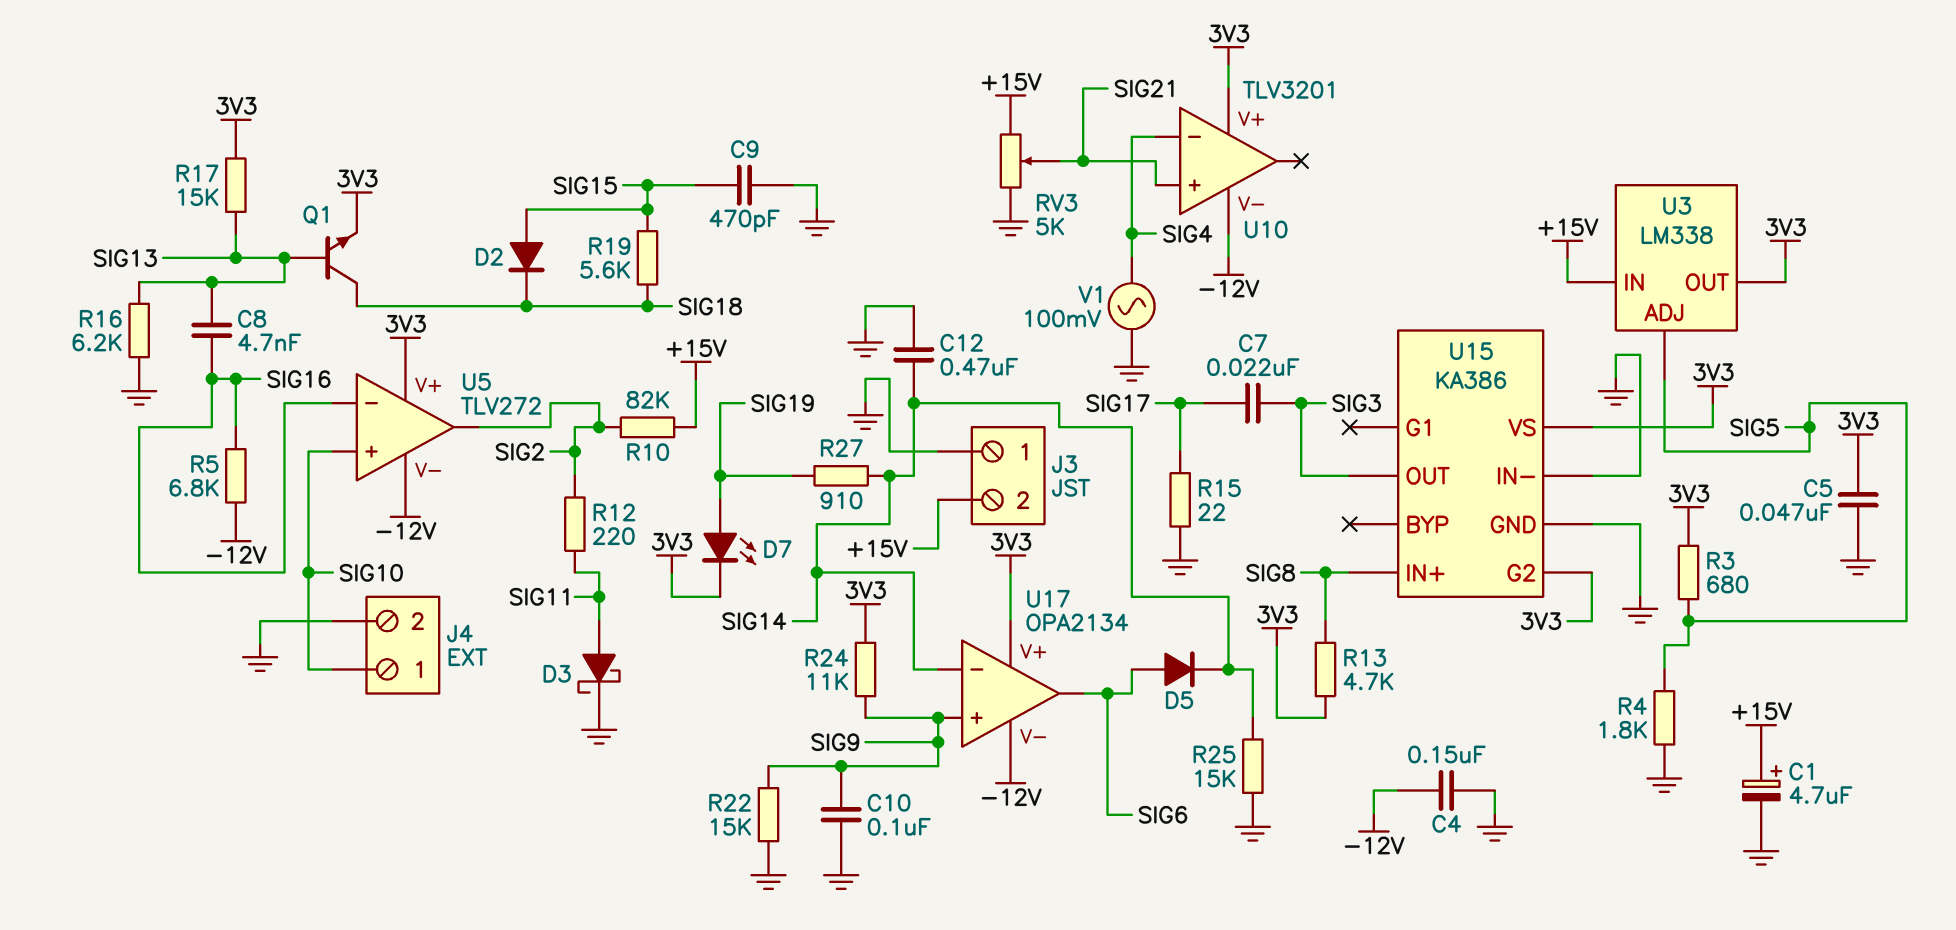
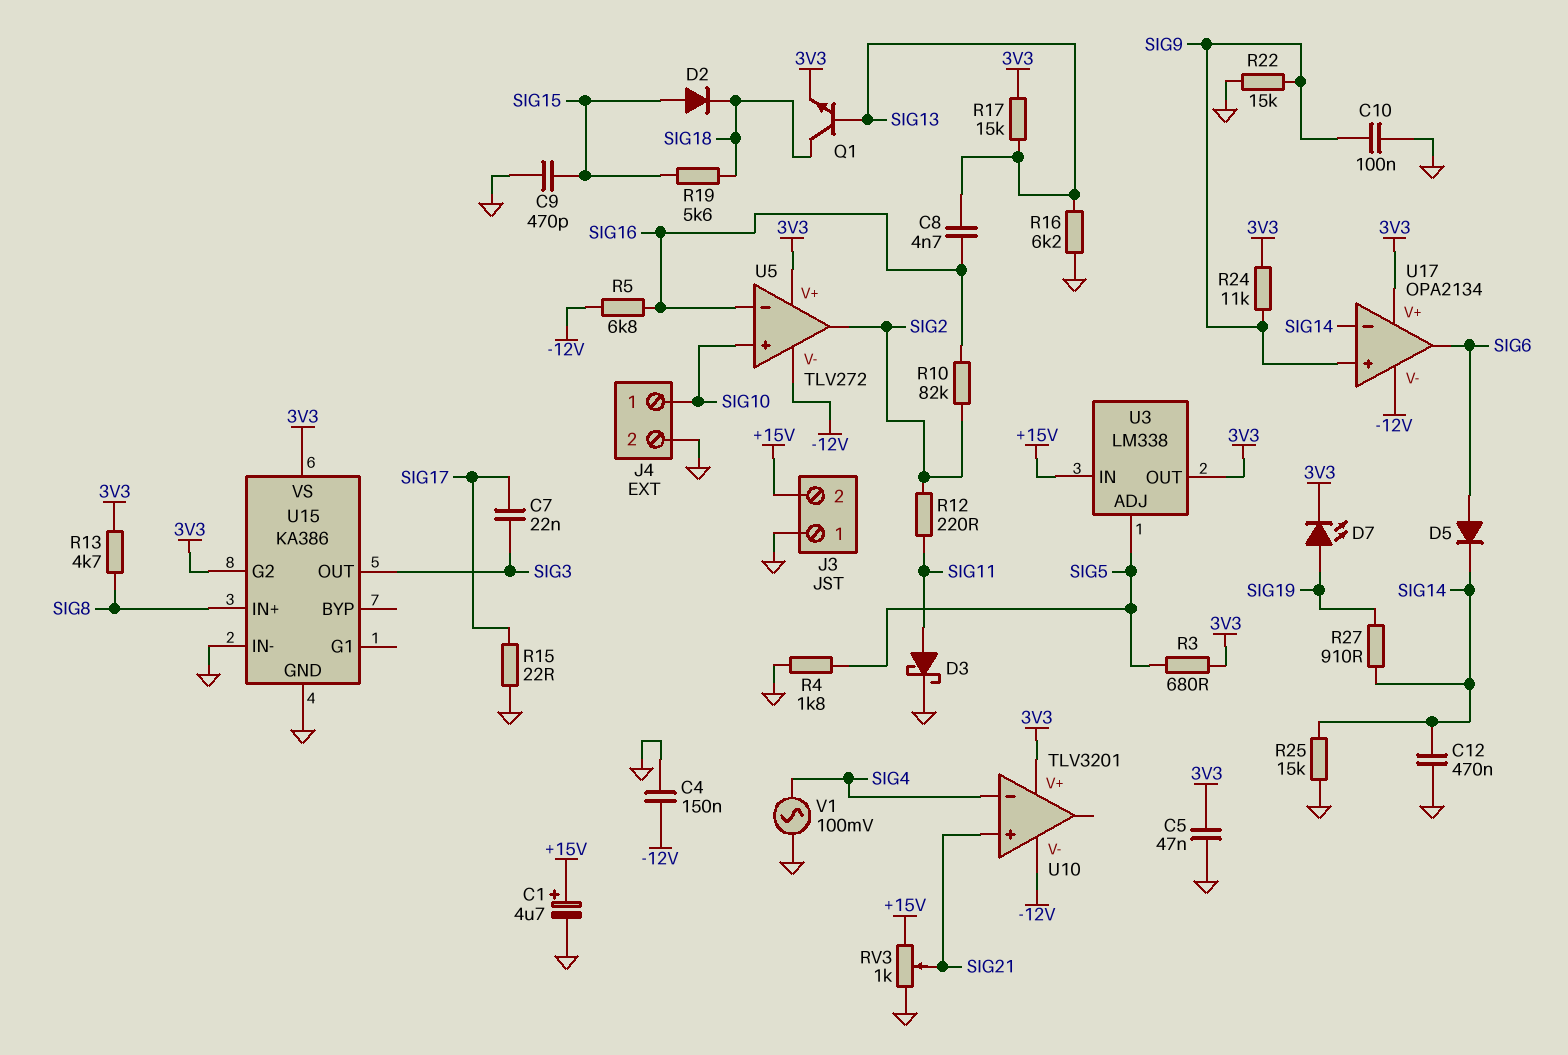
R10: 82k (+15V, SIG2) -> 82k (SIG2, SIG16)
RV3: 5k (+15V, GND, wiper SIG21) -> 1k (+15V, GND, wiper SIG21)

